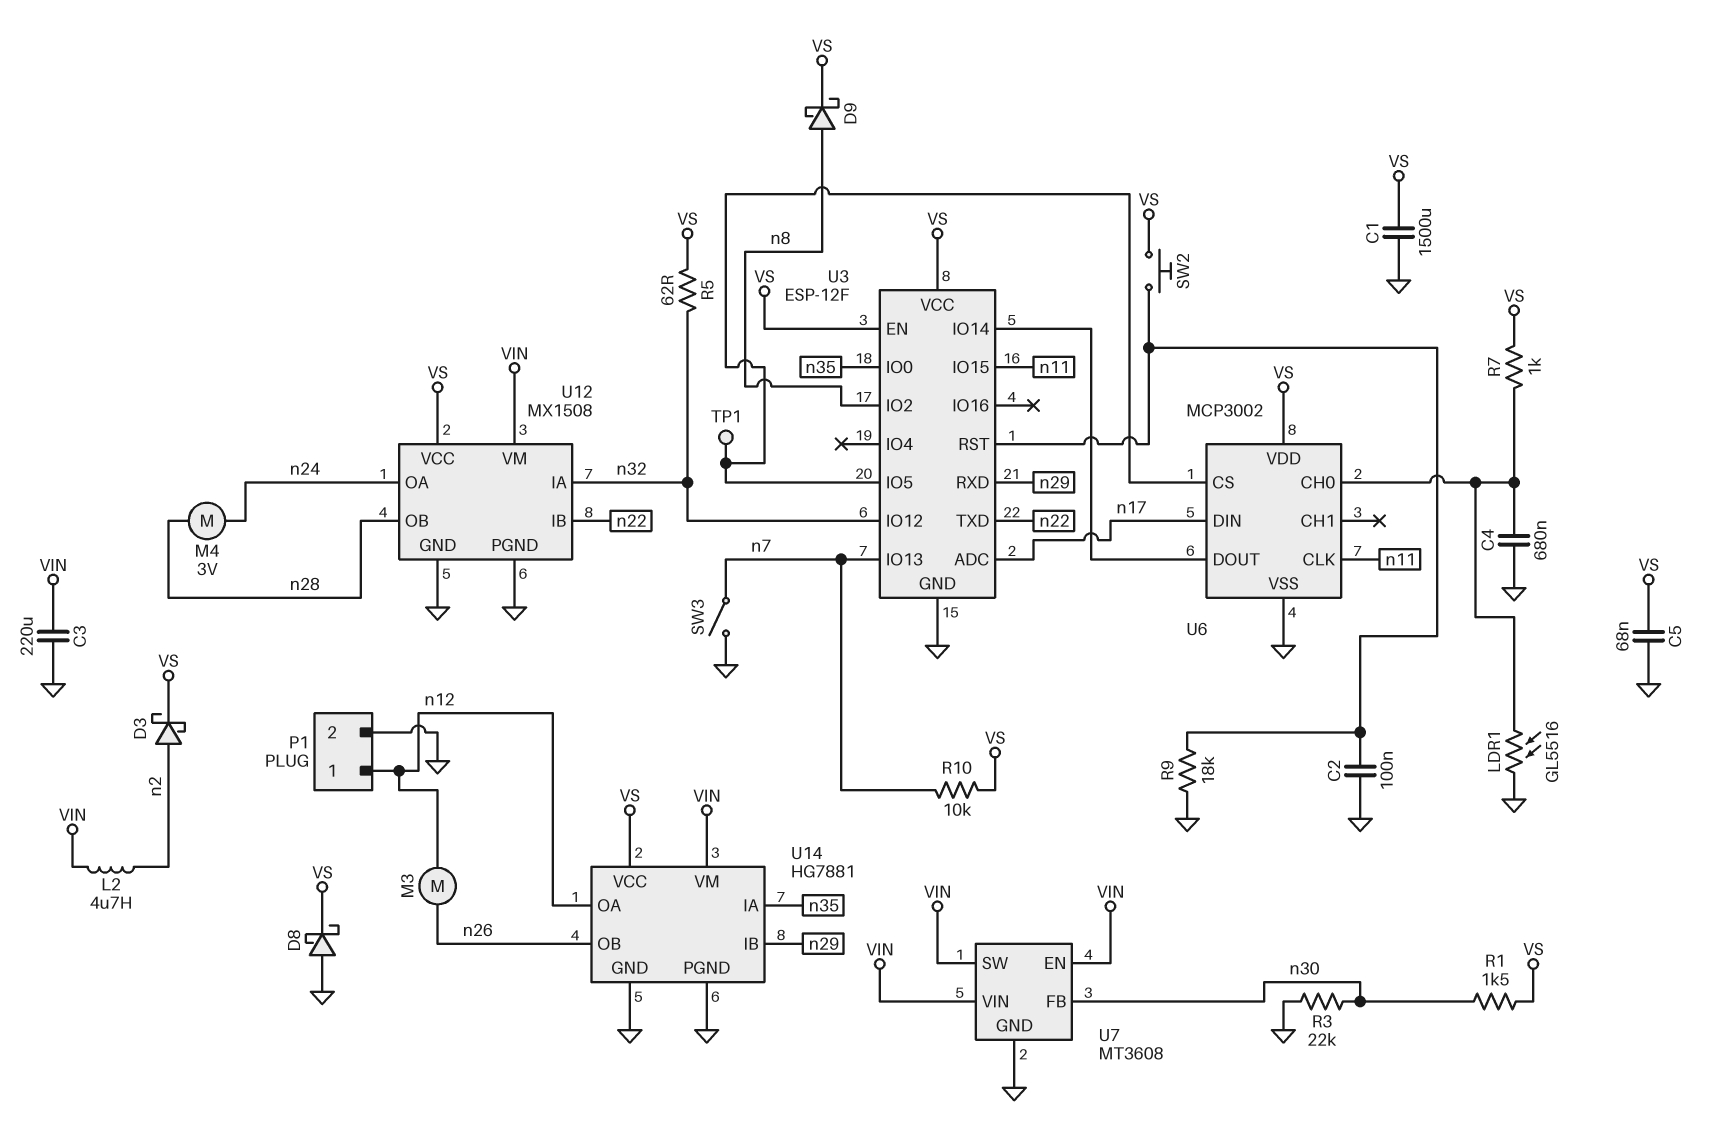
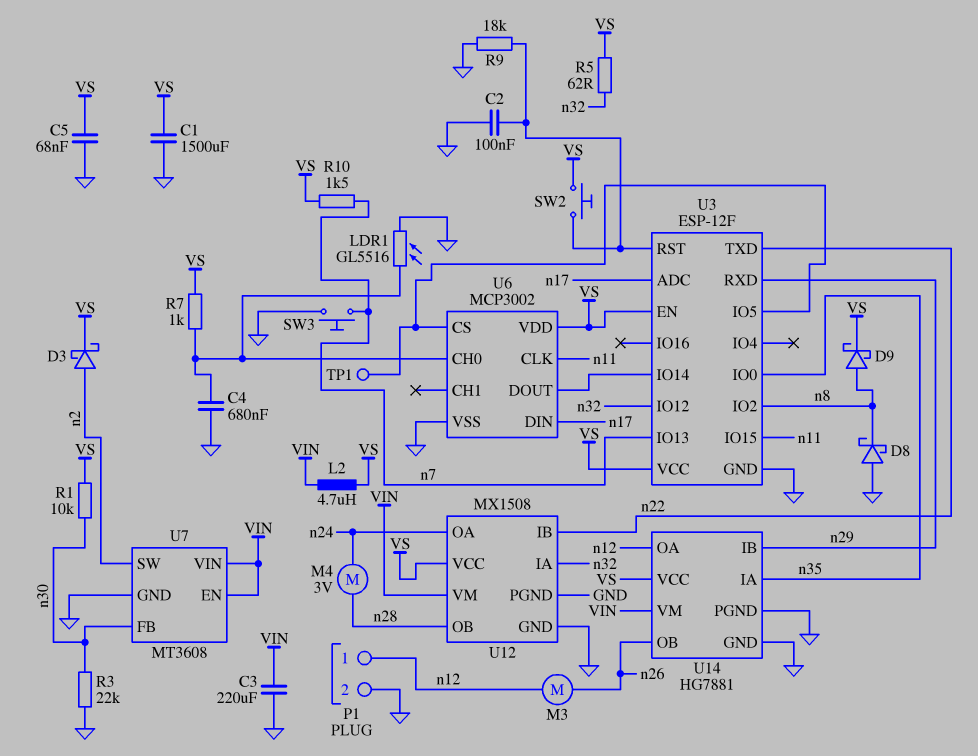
D8: schottky (A GND, K VS) -> schottky (A GND, K n8)
L2: 4.7uH (VIN, n2) -> 4.7uH (VIN, VS)
R1: 1.5k (VS, n30) -> 10k (VS, n30)
R10: 10k (VS, n7) -> 1.5k (VS, n7)
SW3: switch (GND, n7) -> button (GND, n7)
U7 pin SW: VIN -> n2

